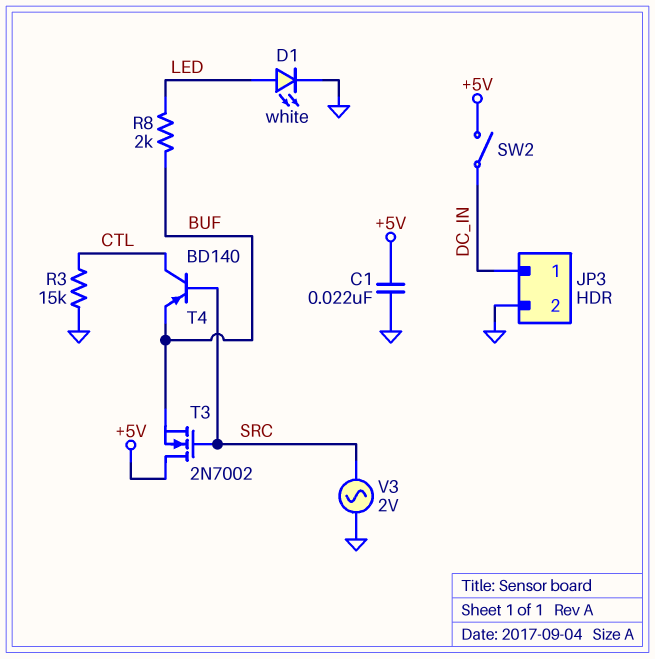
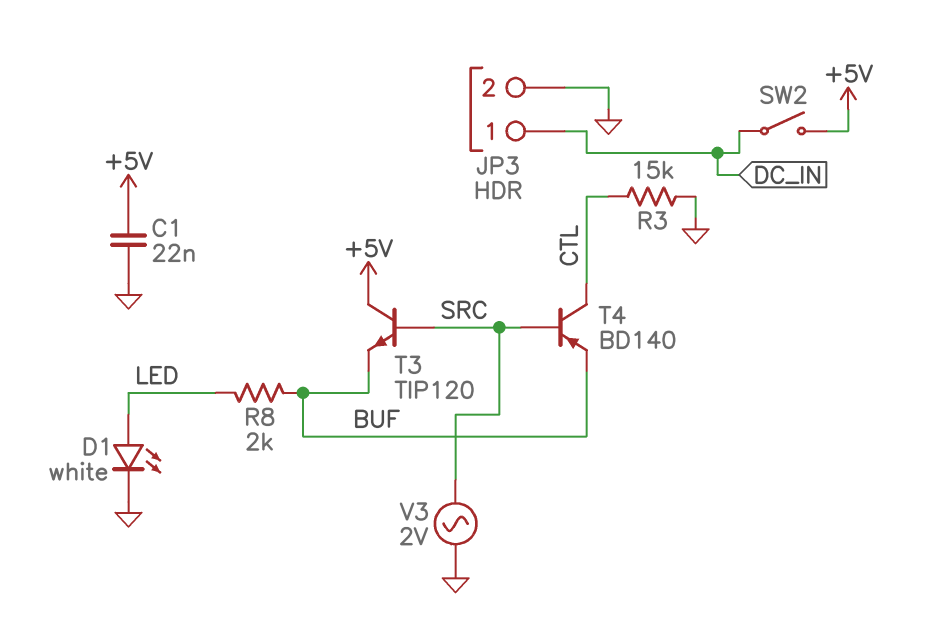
T3: NMOS 2N7002 (G SRC, D +5V, S BUF) -> NPN TIP120 (B SRC, C +5V, E BUF)

